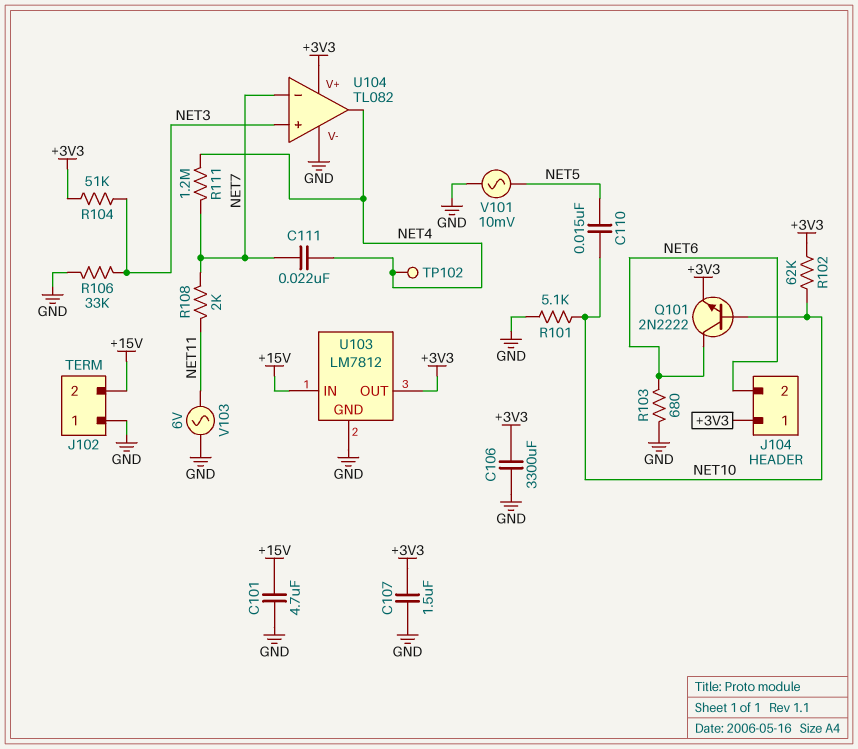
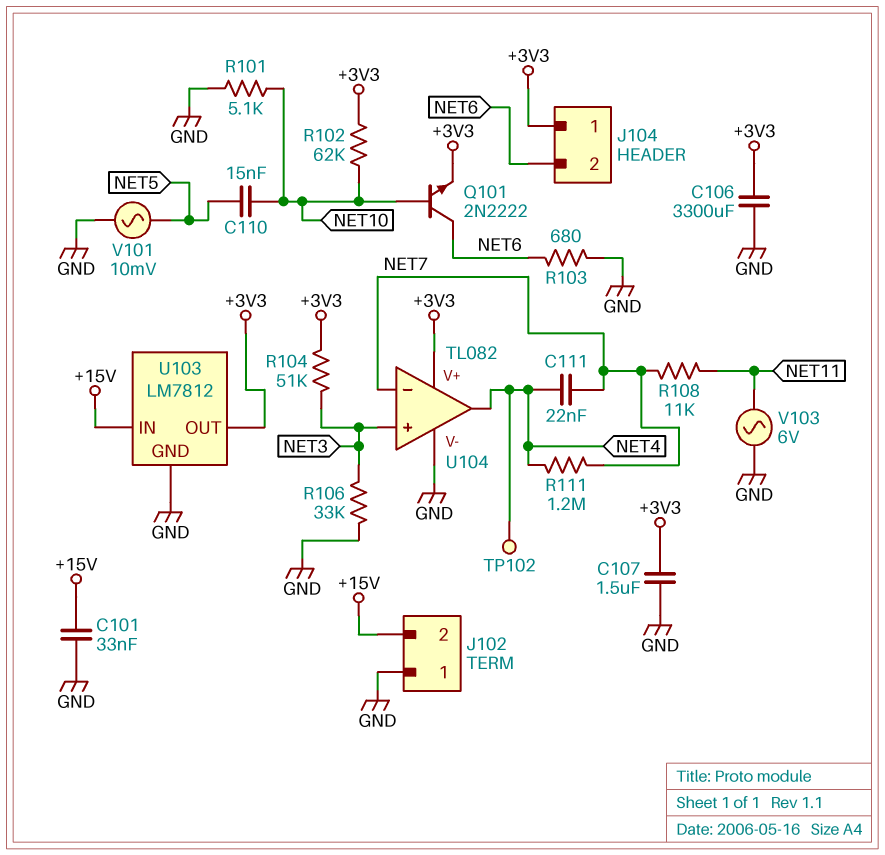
C101: 4.7uF (+15V, GND) -> 33nF (+15V, GND)
R108: 2k (NET7, NET11) -> 11k (NET7, NET11)

